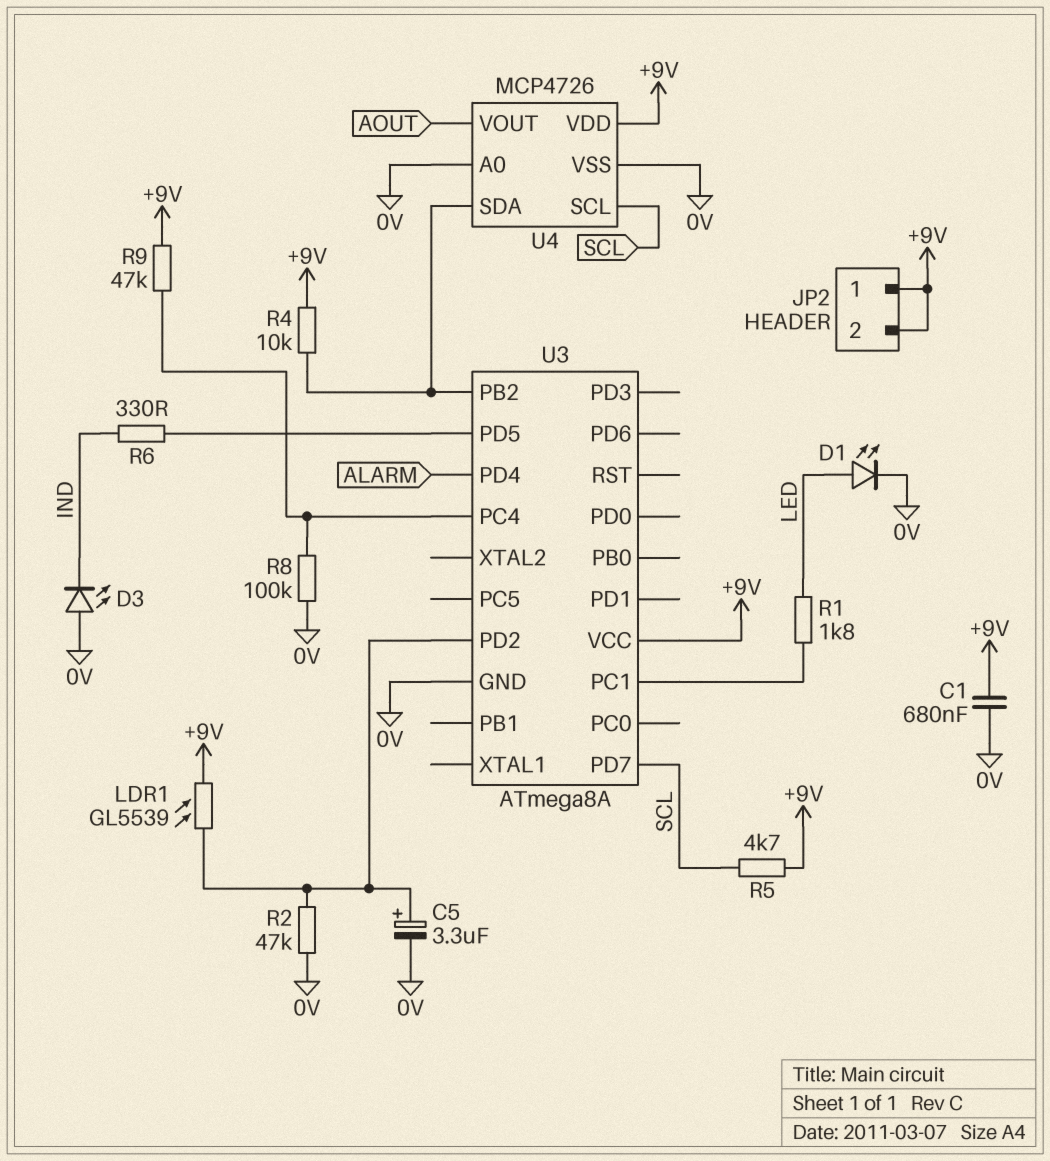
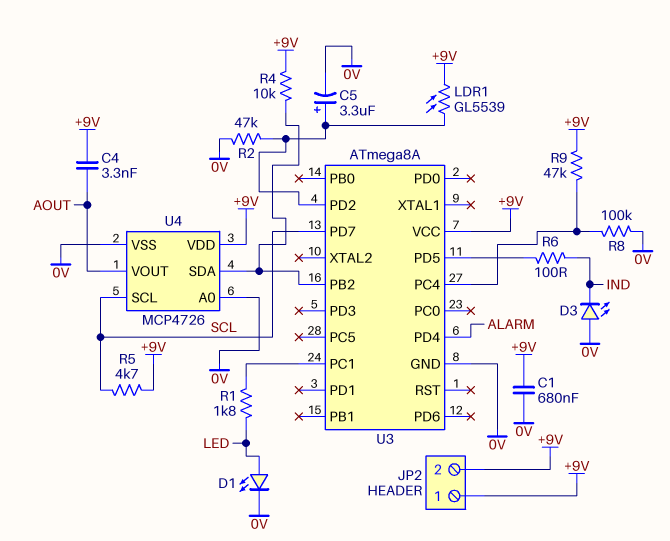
C4: none -> 3.3nF (+9V, AOUT)
R6: 330 (IND, U3/PD5) -> 100 (IND, U3/PD5)

